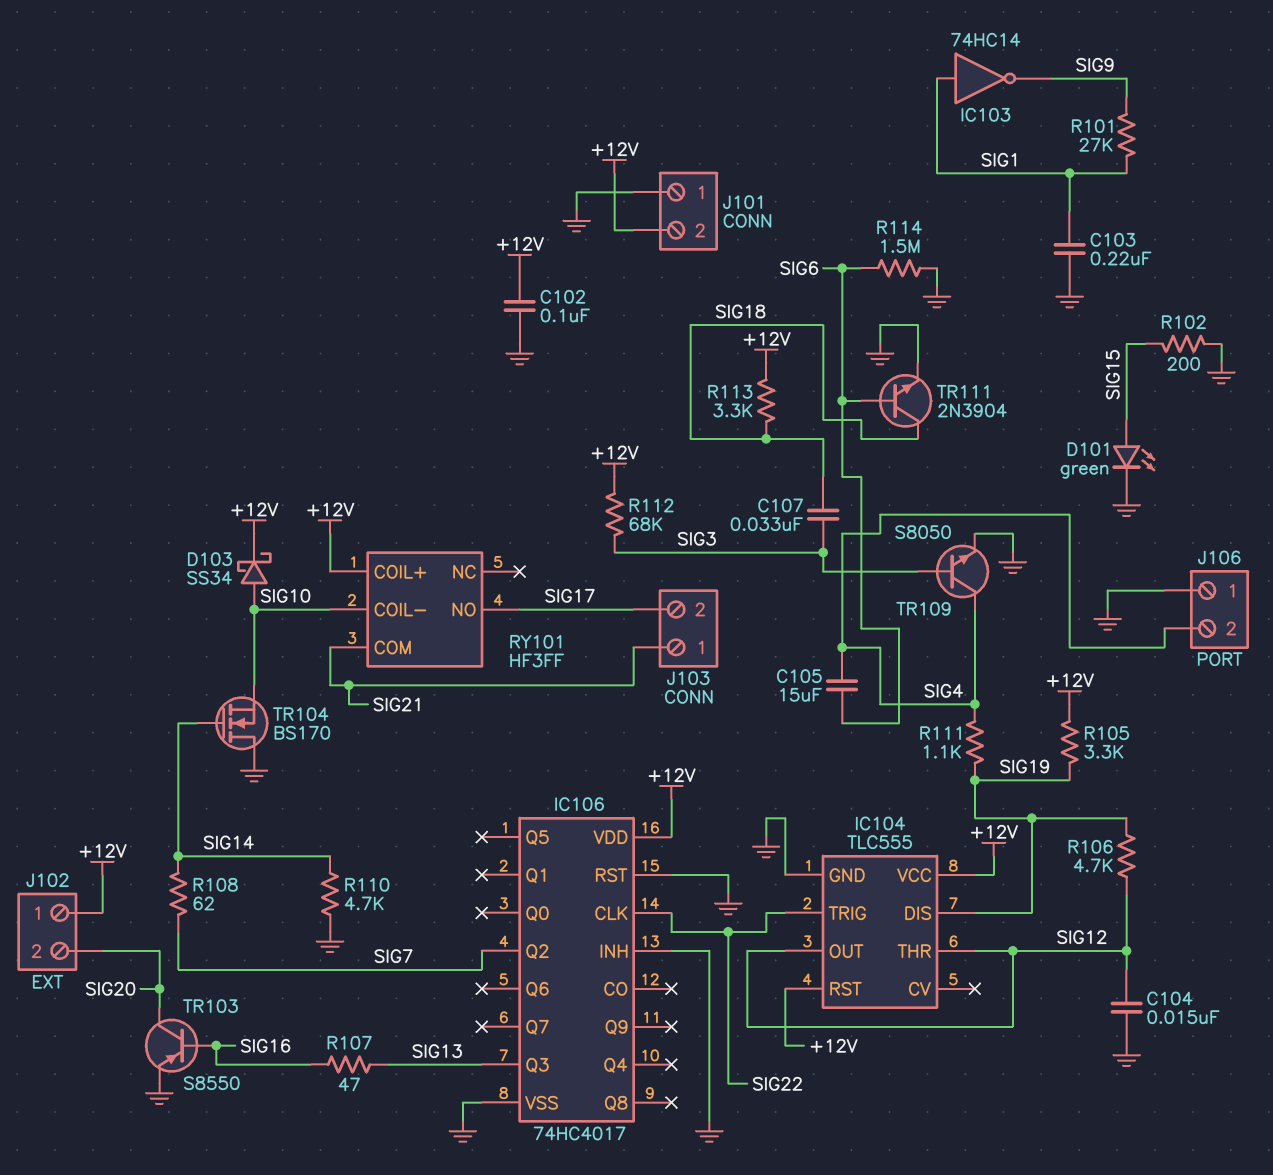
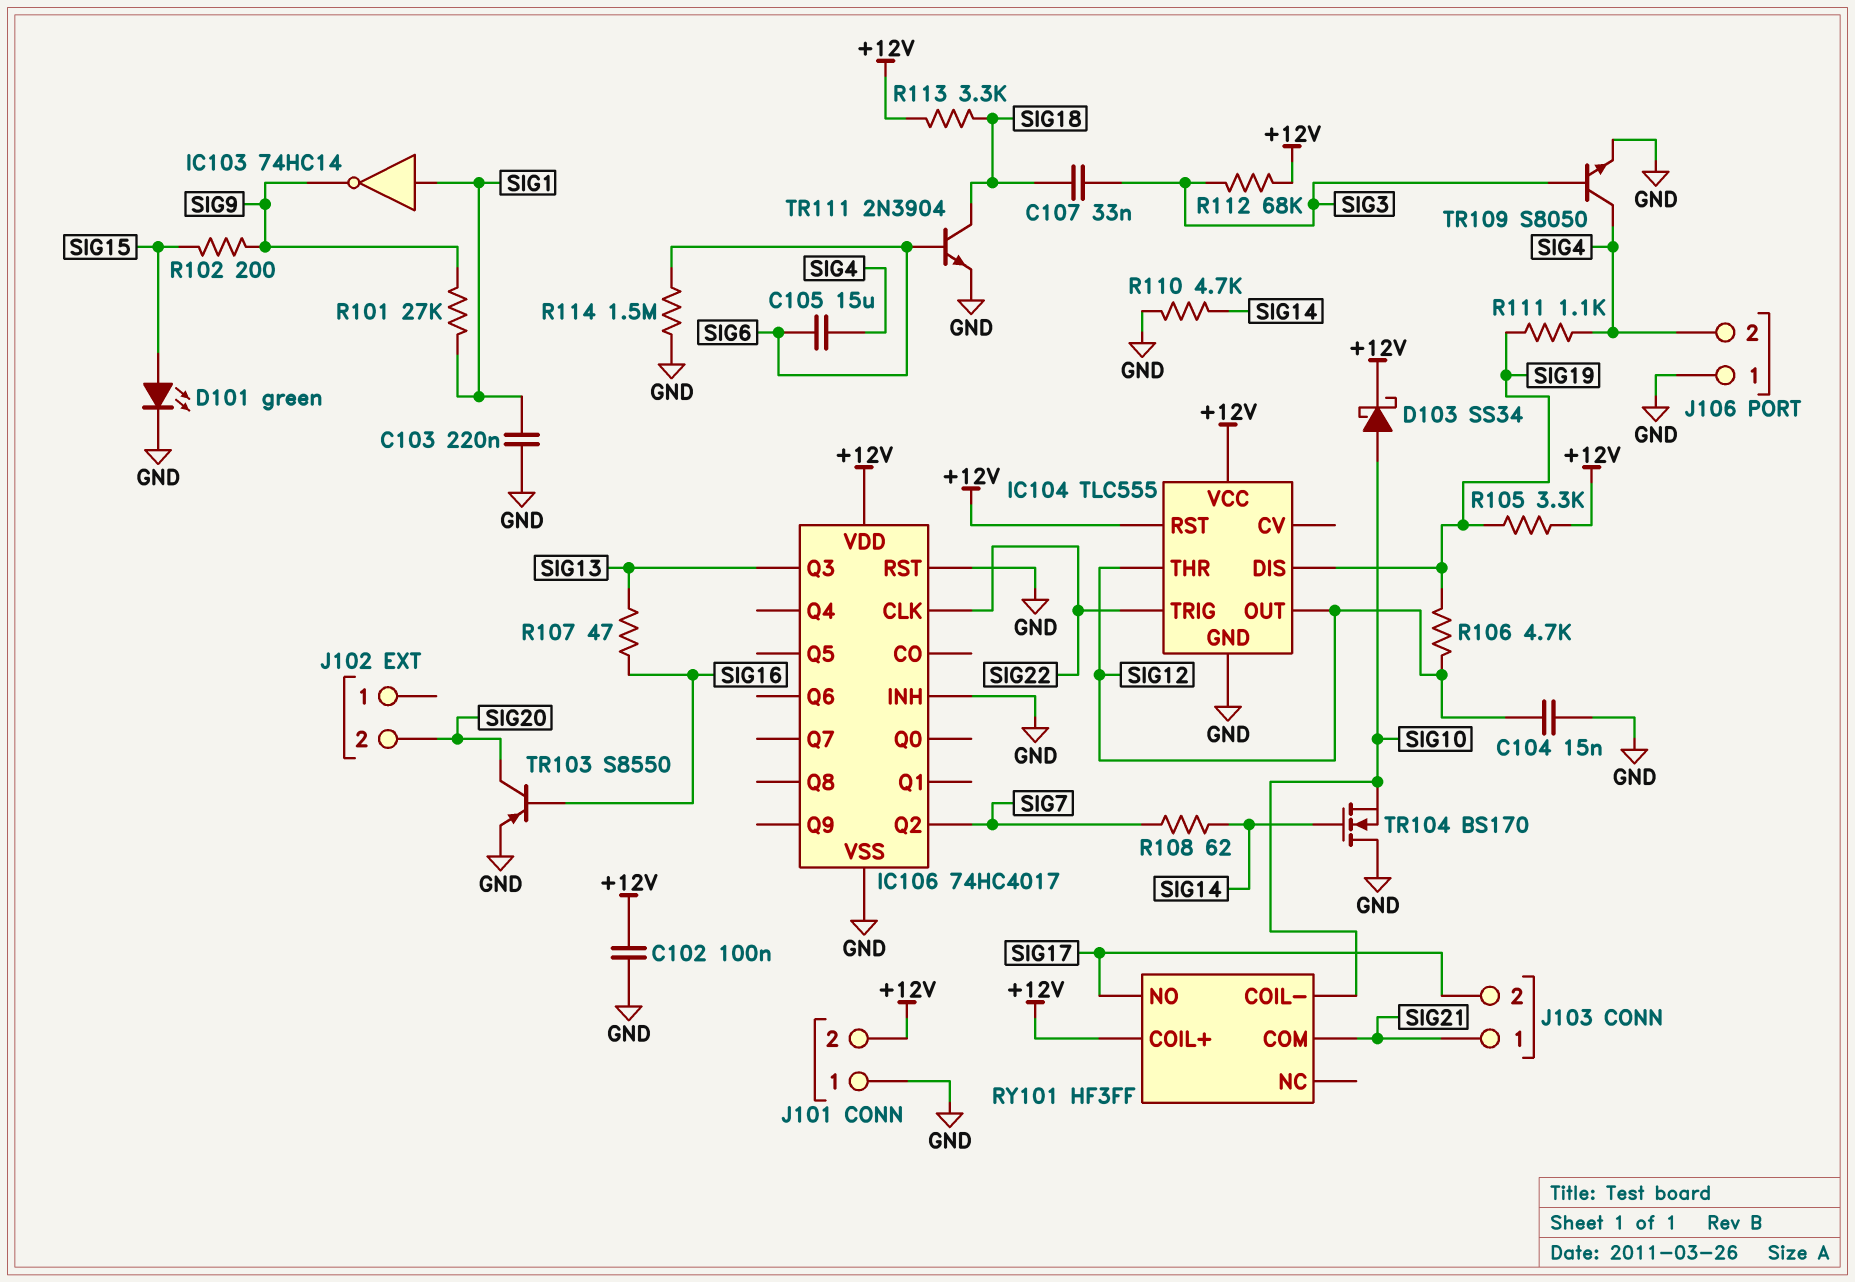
J102 pin 1: +12V -> none
R102: 200 (GND, SIG15) -> 200 (SIG9, SIG15)

